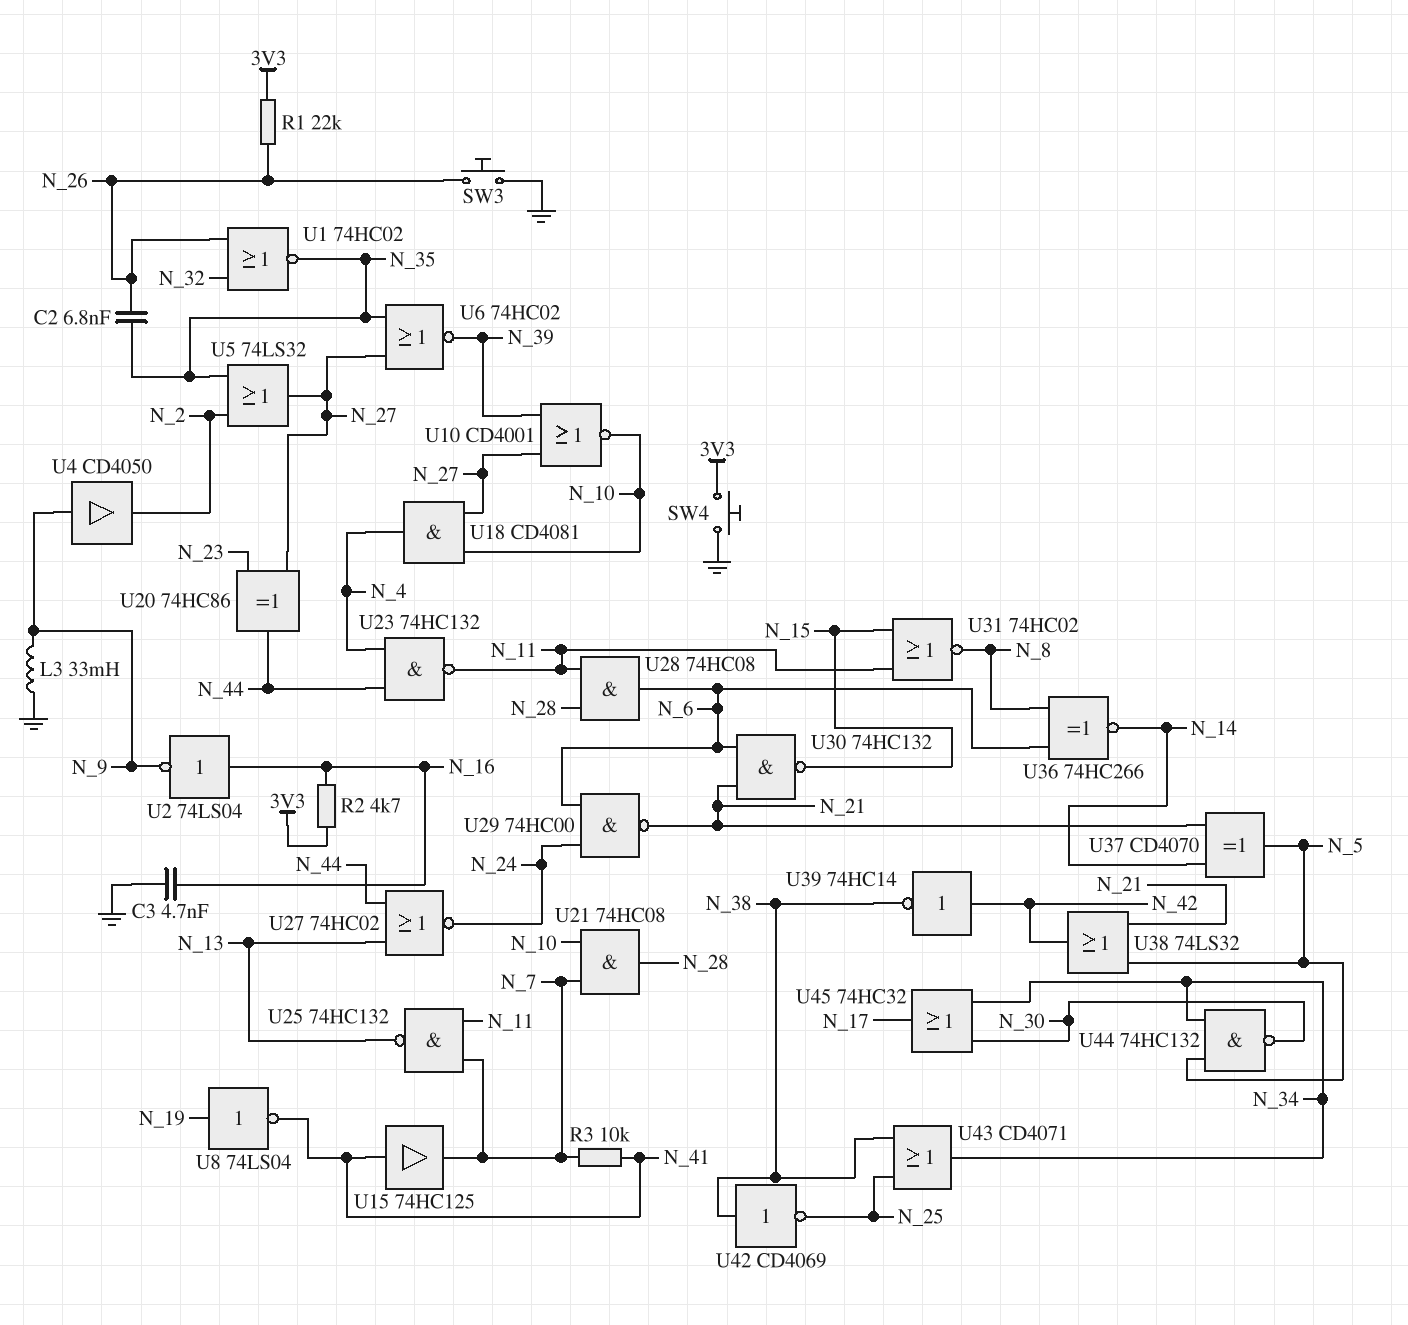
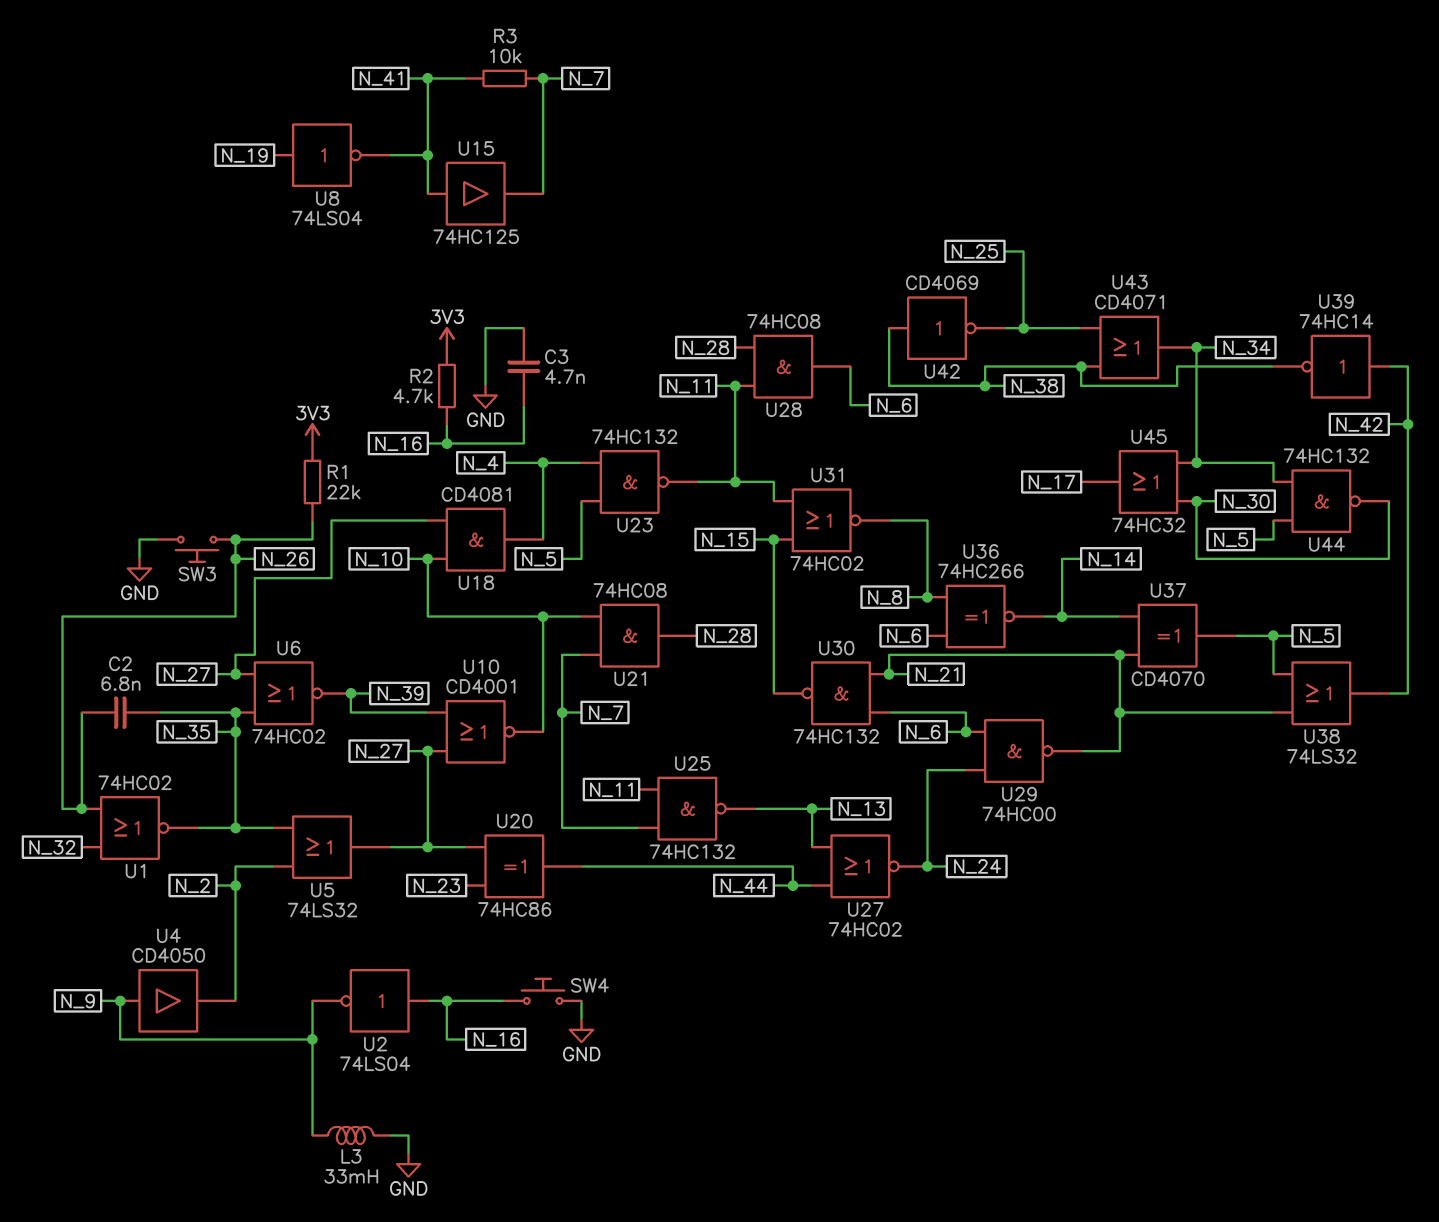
SW4: button (3V3, GND) -> button (GND, N_16)
U23: NAND 74HC132 (in N_4, in N_44, out N_11) -> NAND 74HC132 (in N_4, in N_5, out N_11)

